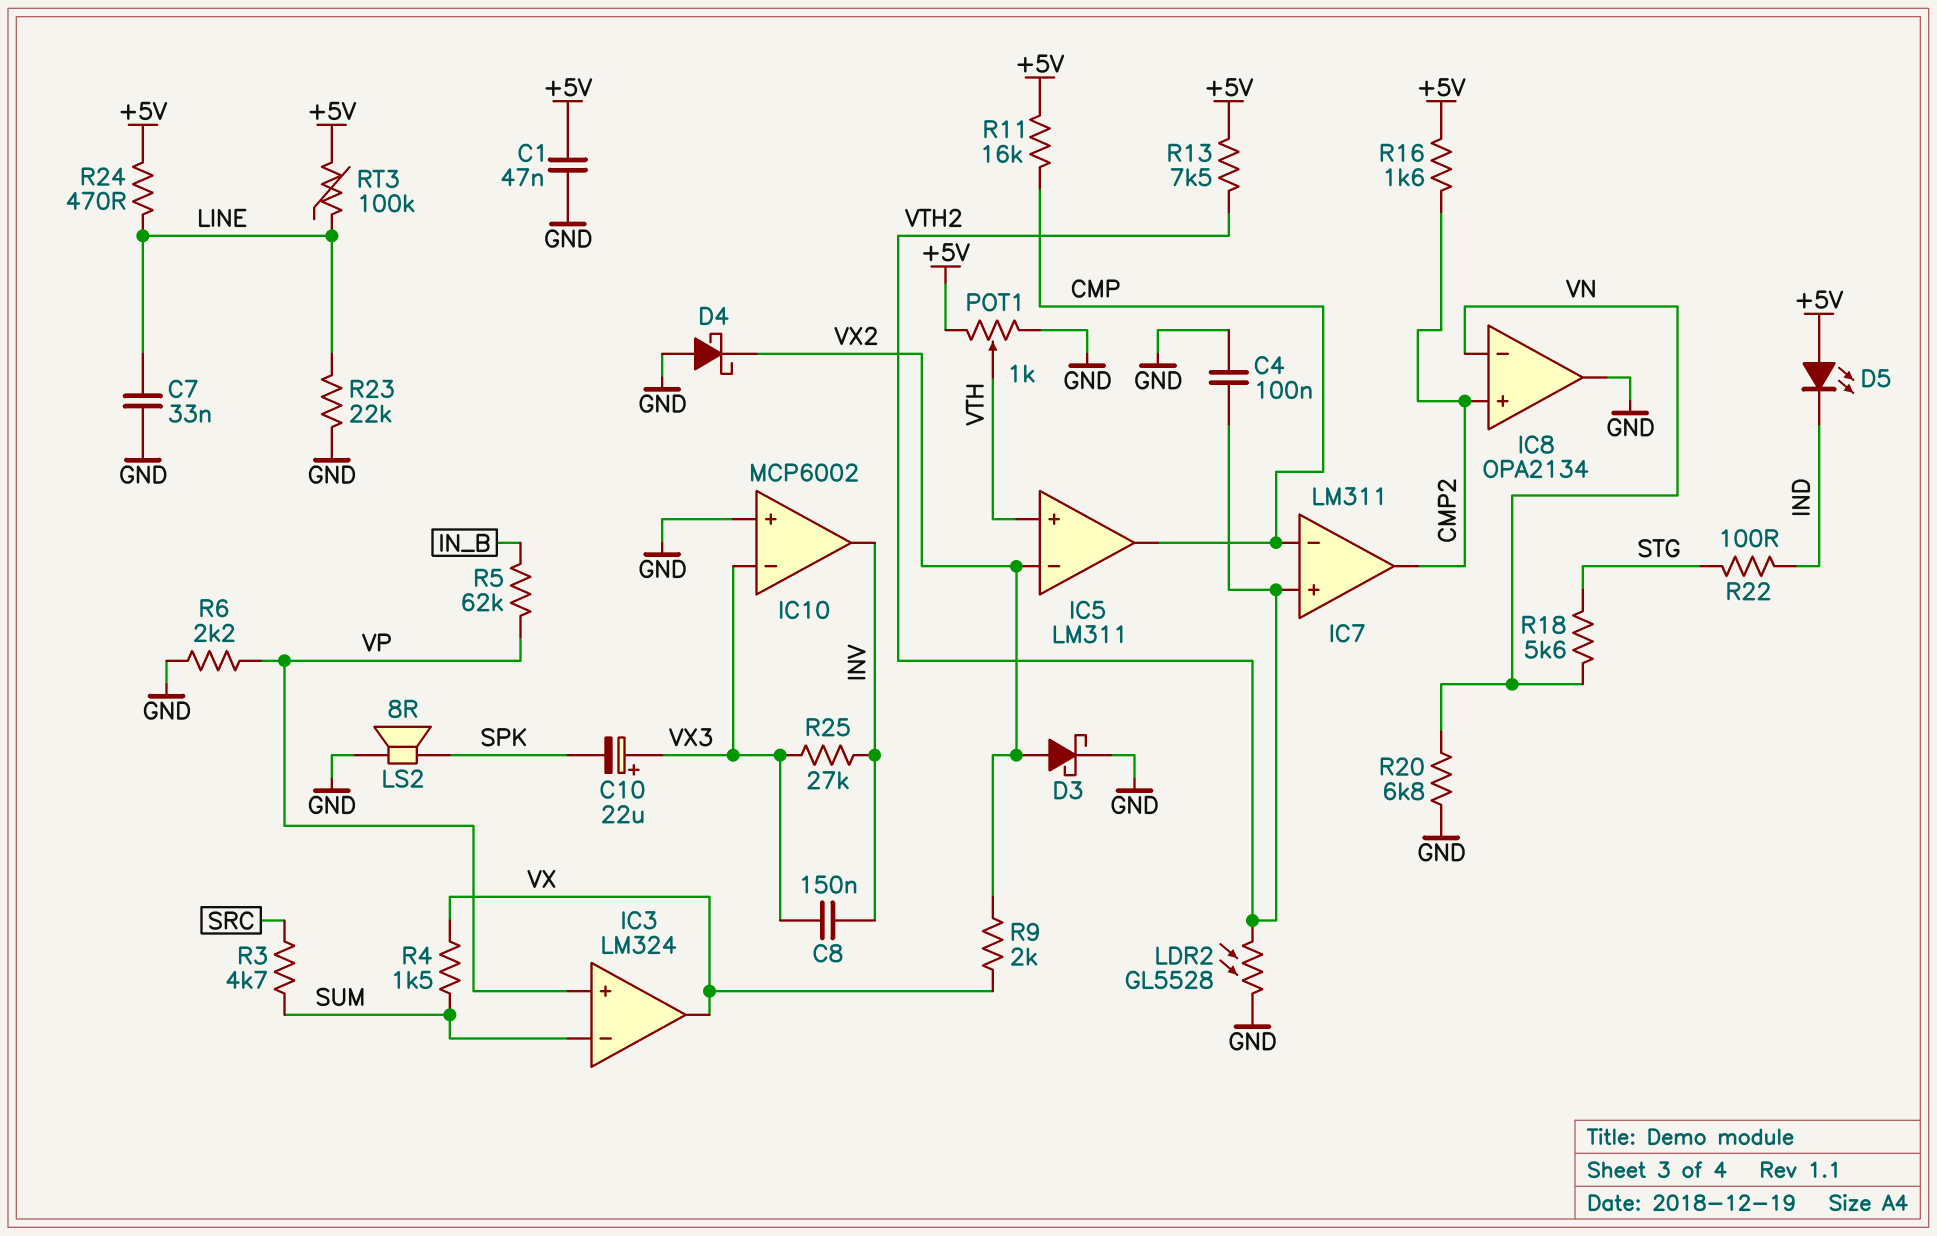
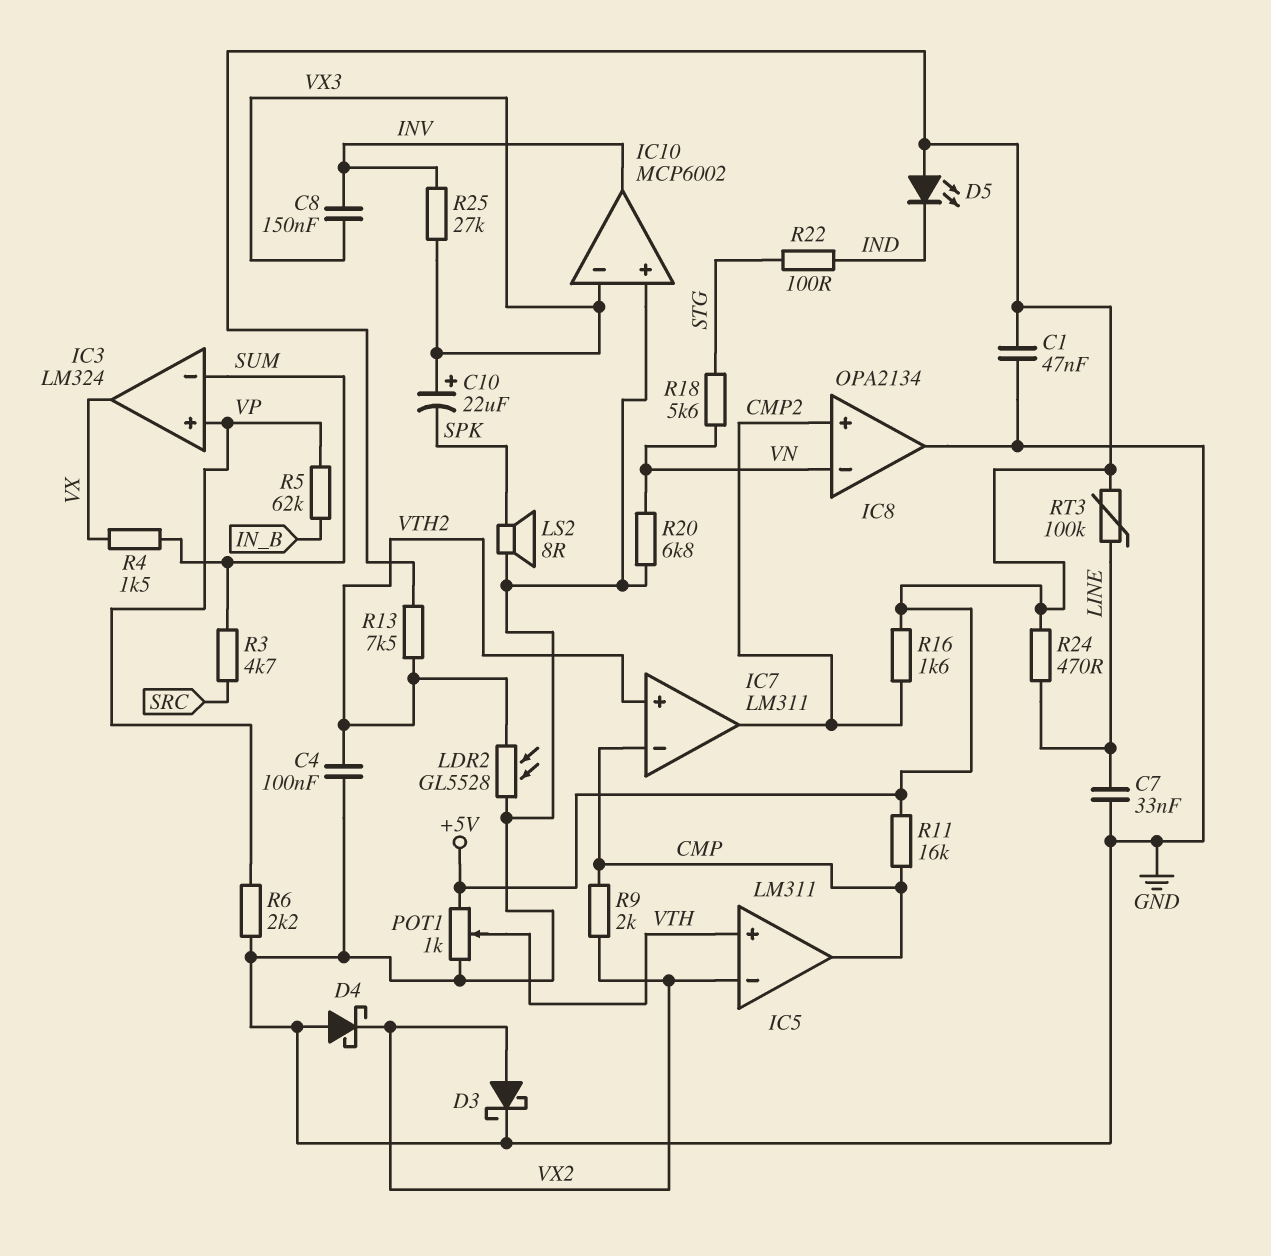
R9: 2k (VX, VX2) -> 2k (CMP, VX2)
R23: 22k (GND, LINE) -> none

